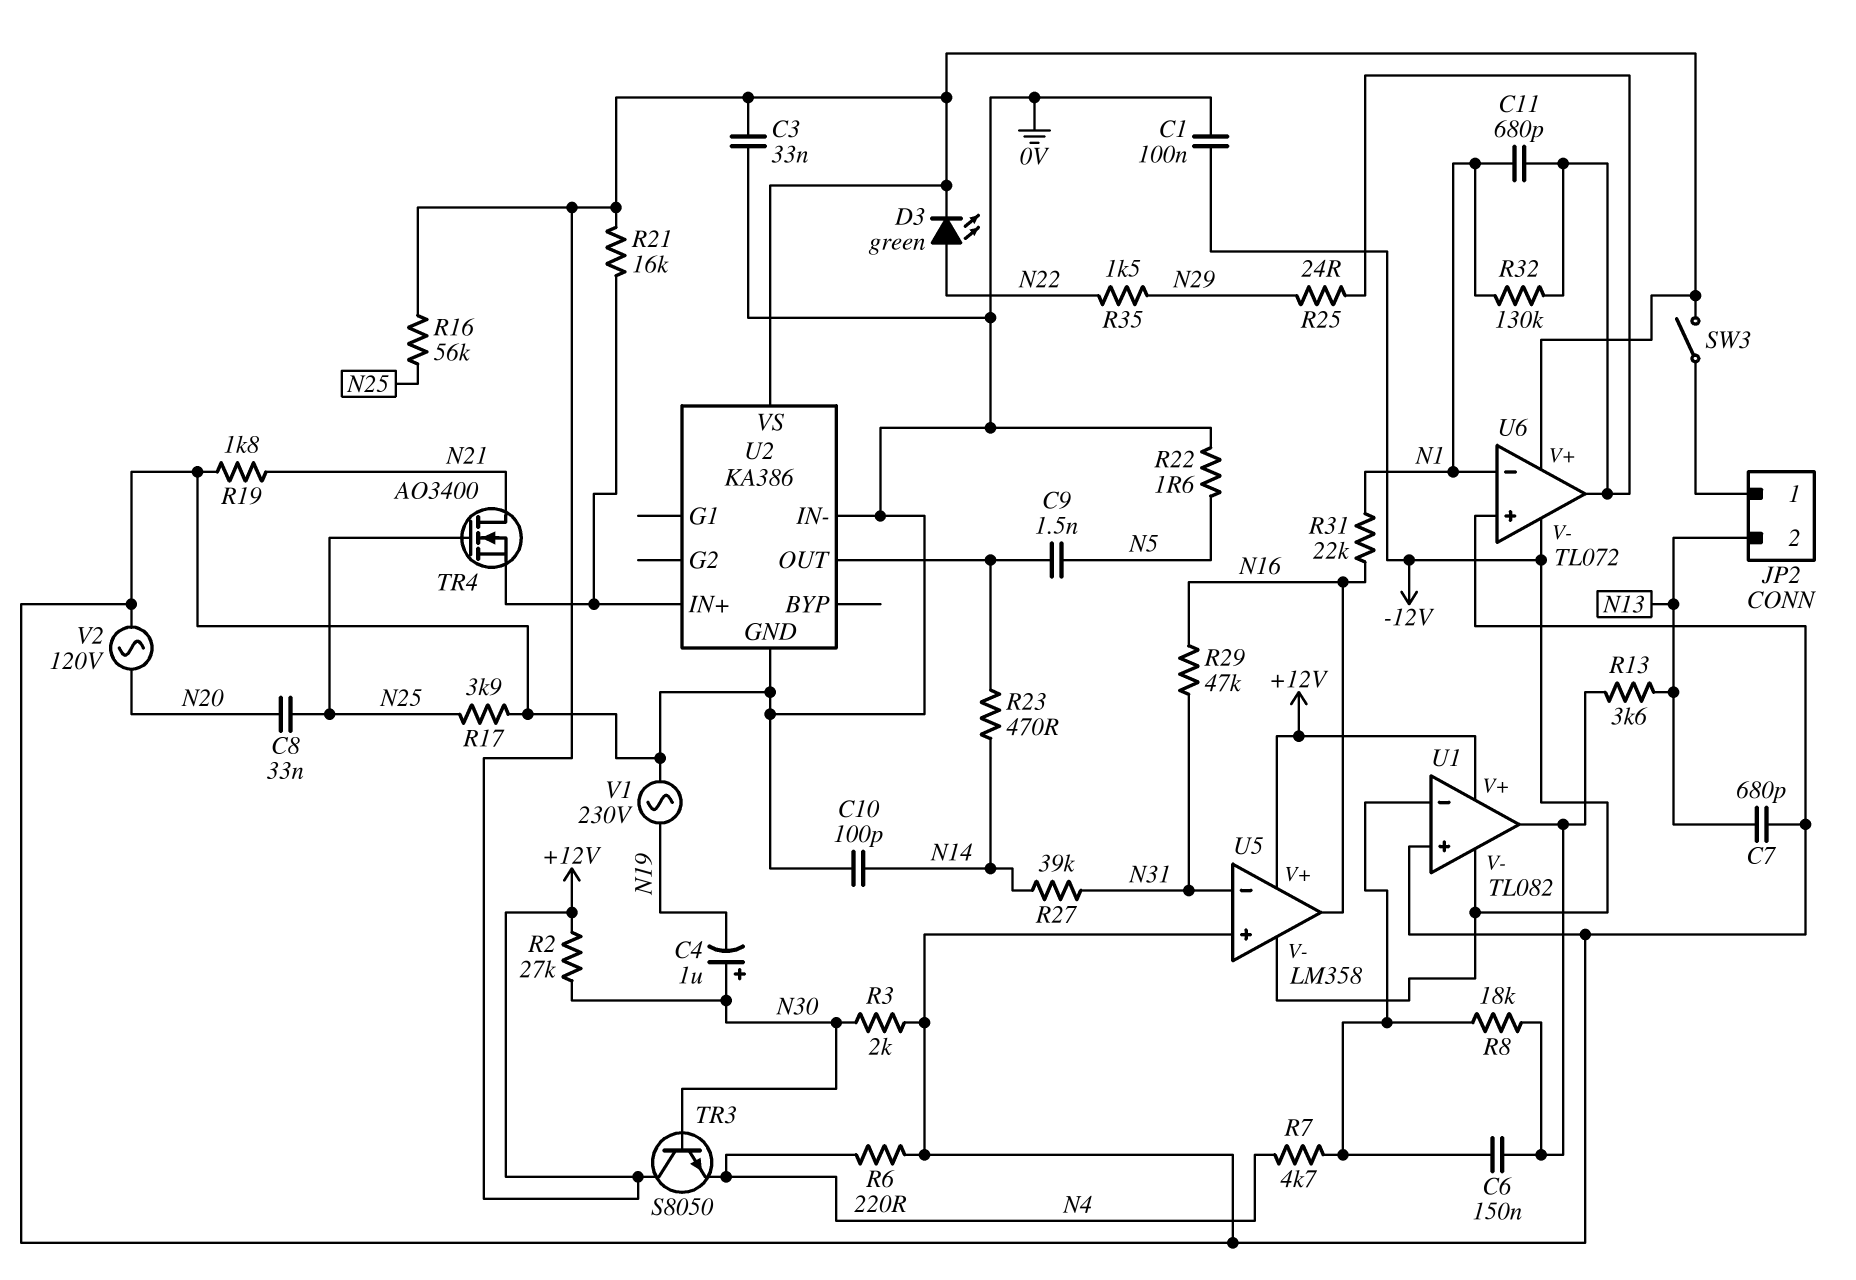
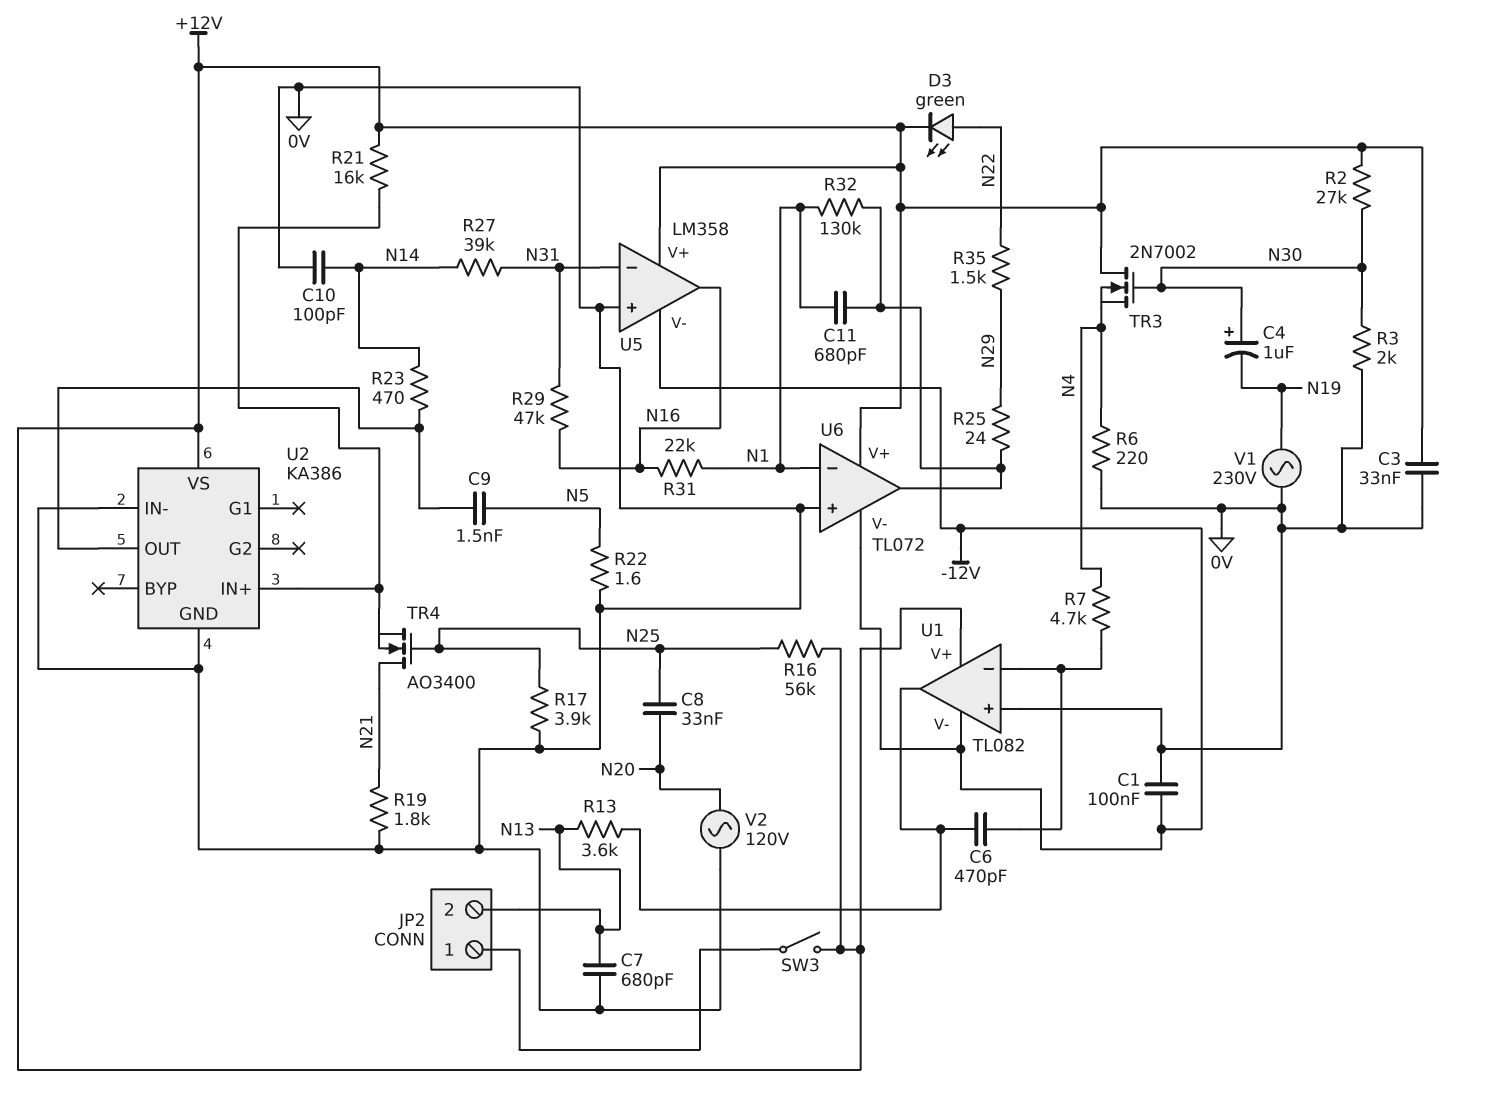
C6: 150nF (U1/in-, U1/out) -> 470pF (U1/in-, U1/out)
R8: 18k (U1/in-, U1/out) -> none
TR3: NPN S8050 (B N30, C +12V, E N4) -> NMOS 2N7002 (G N30, D +12V, S N4)

